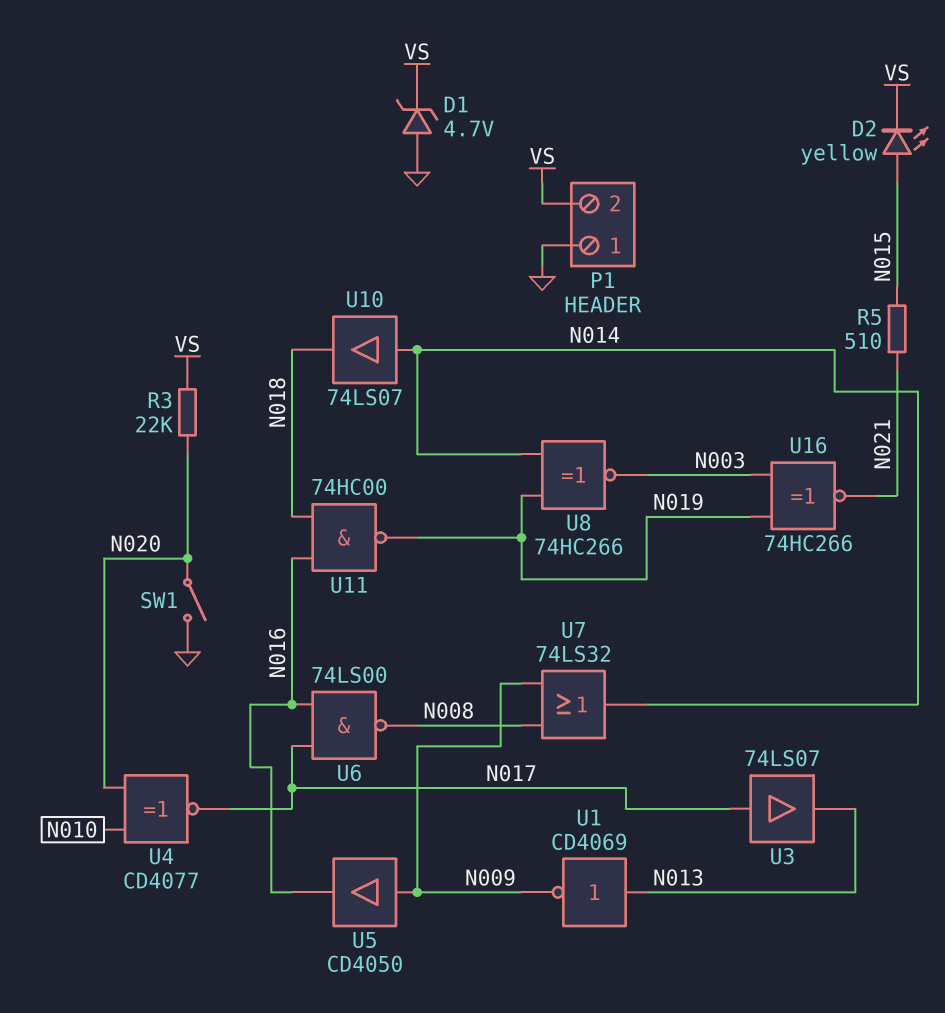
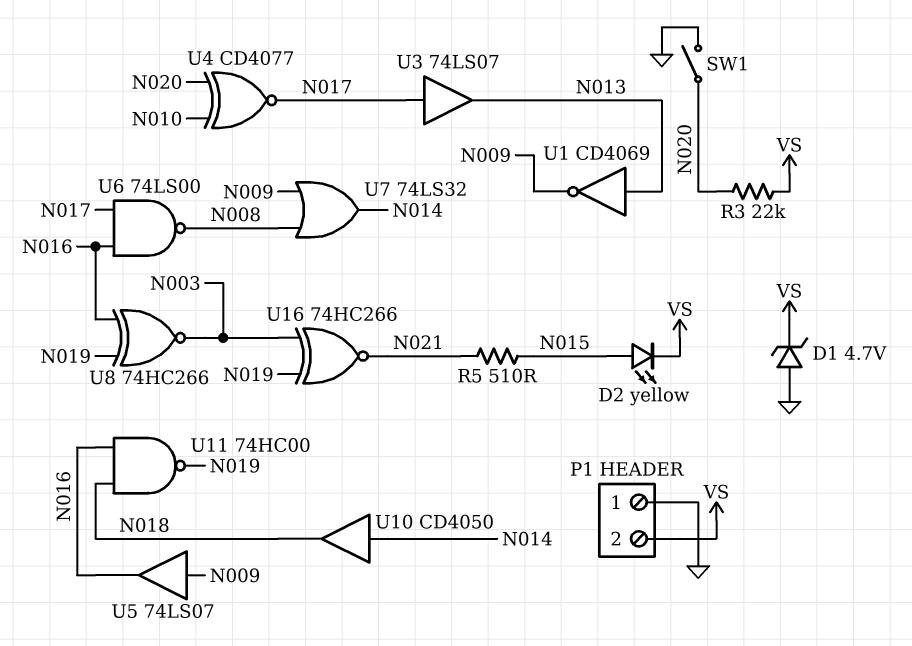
U5: buffer CD4050 (in N009, out N016) -> buffer 74LS07 (in N009, out N016)
U8: XNOR 74HC266 (in N014, in N019, out N003) -> XNOR 74HC266 (in N016, in N019, out N003)
U10: buffer 74LS07 (in N014, out N018) -> buffer CD4050 (in N014, out N018)

